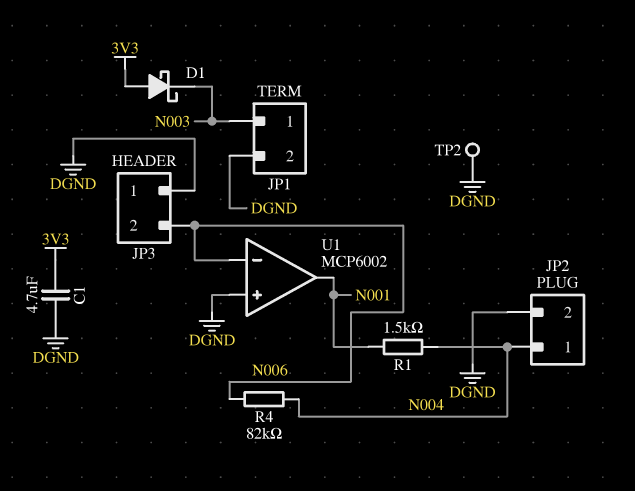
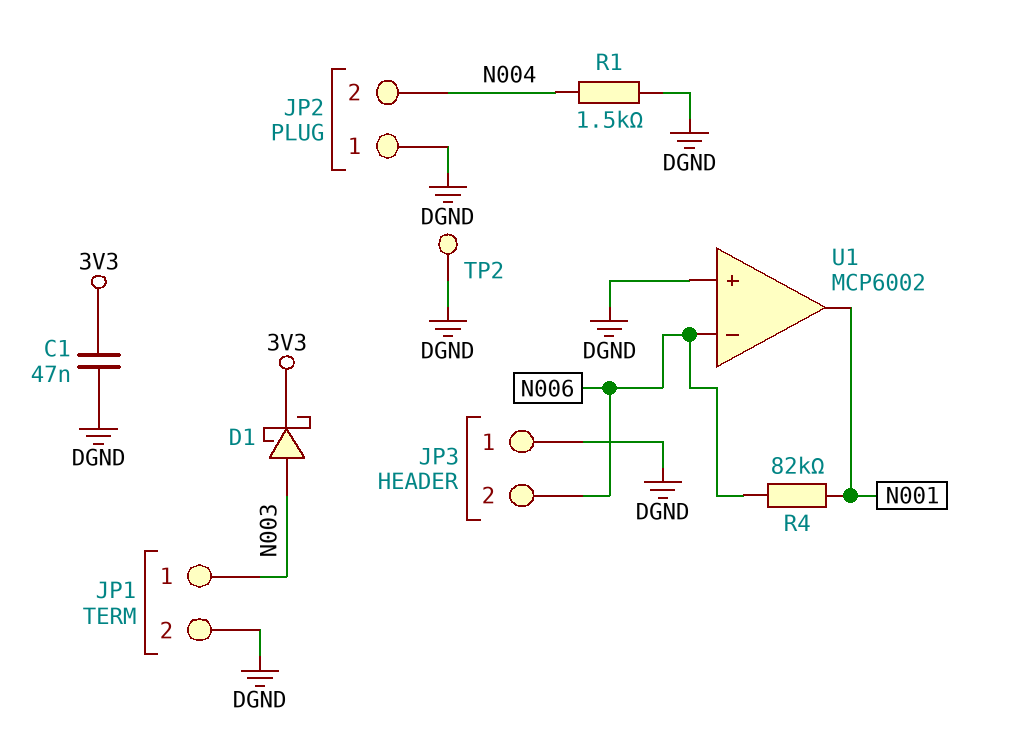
C1: 4.7uF (3V3, DGND) -> 47nF (3V3, DGND)
D1: schottky (A 3V3, K N003) -> schottky (A N003, K 3V3)
JP2 pin 1: N004 -> DGND
JP2 pin 2: DGND -> N004
R1: 1.5k (N001, N004) -> 1.5k (DGND, N004)
R4: 82k (N004, N006) -> 82k (N001, N006)

